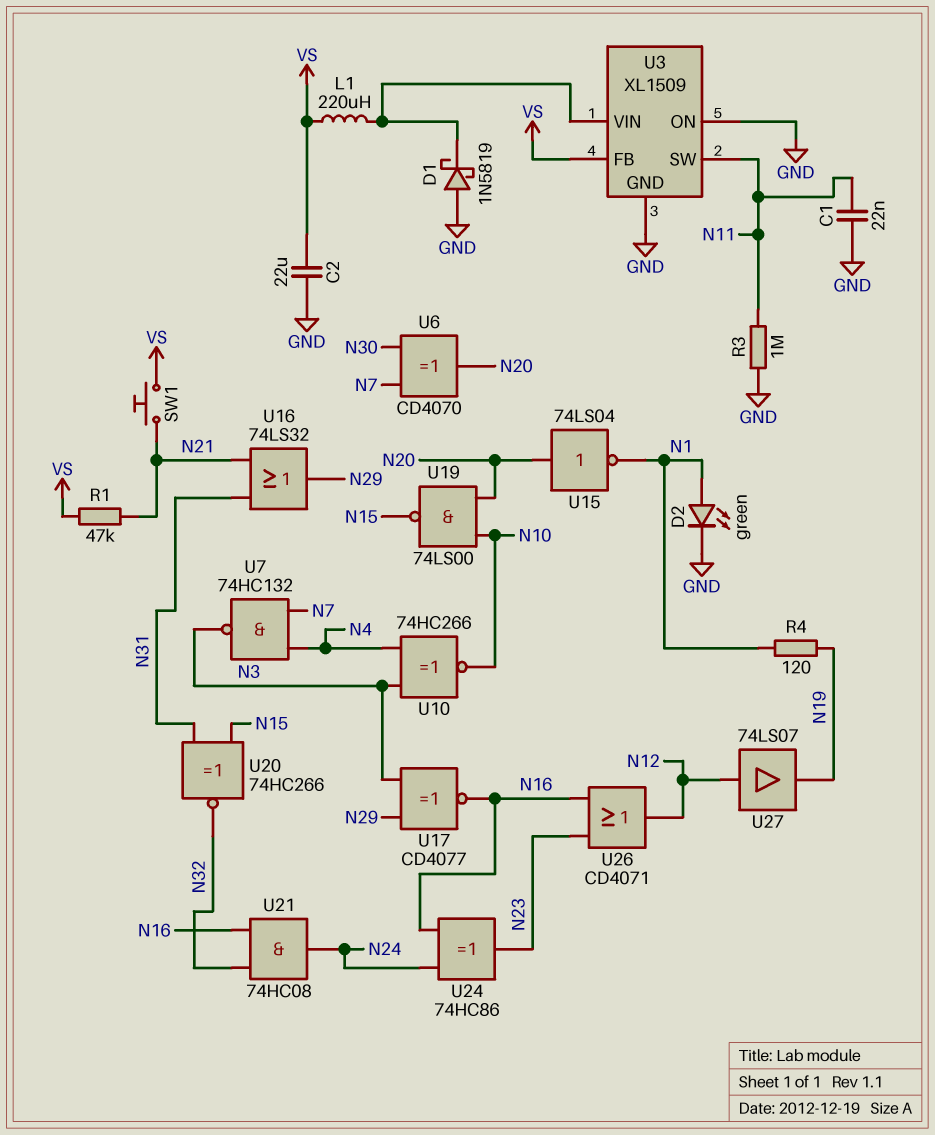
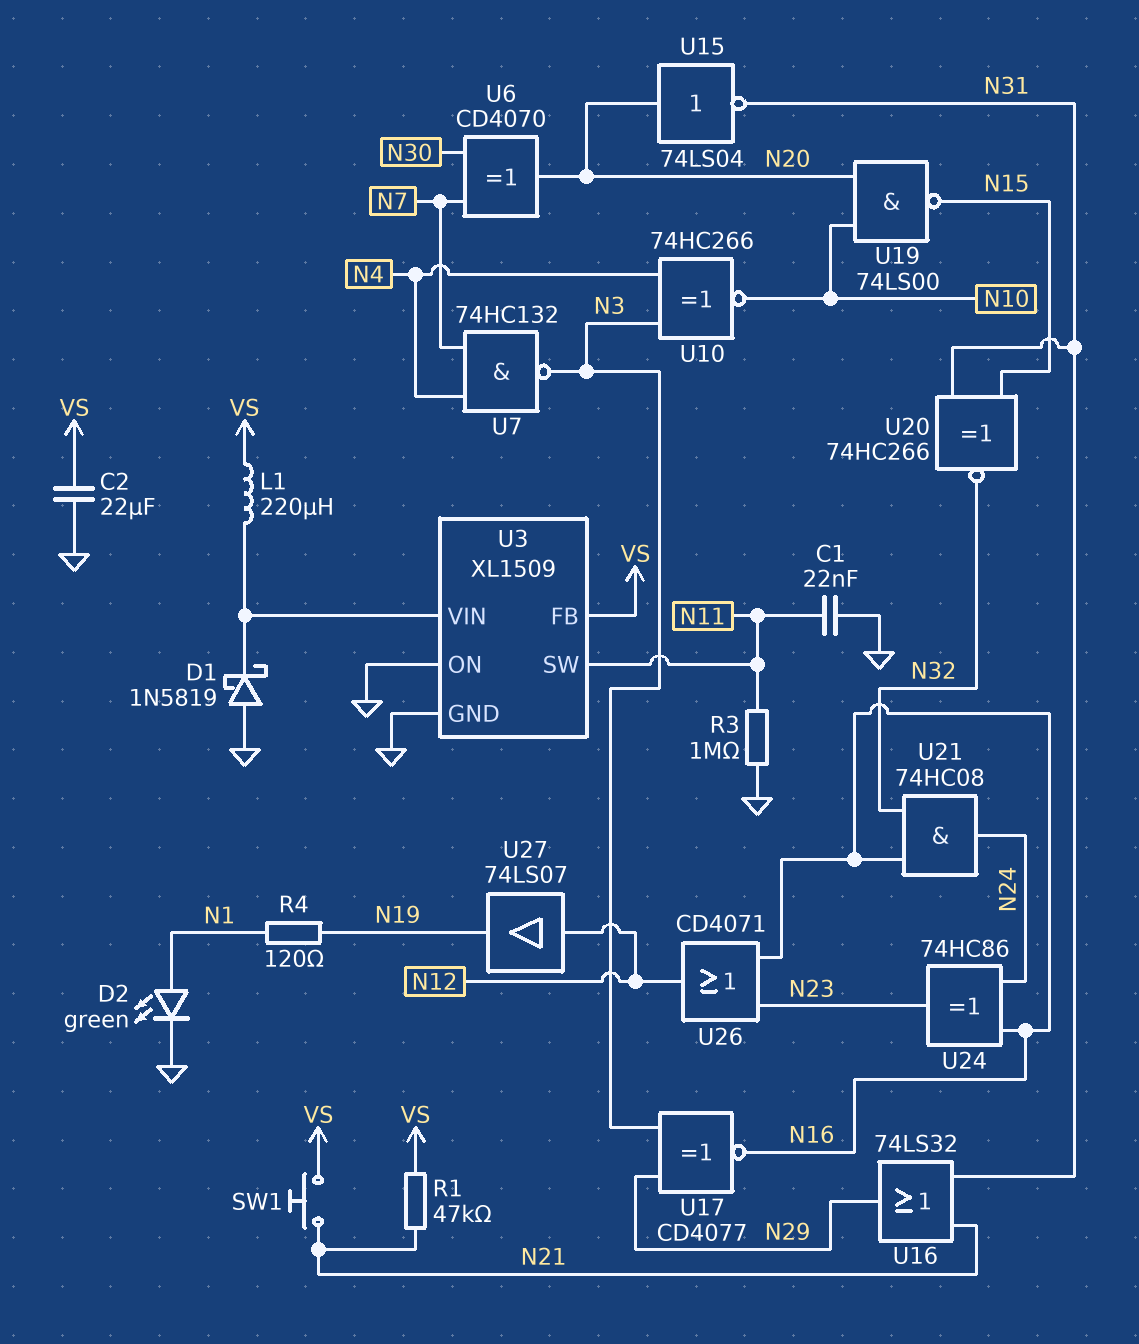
U15: NOT 74LS04 (in N20, out N1) -> NOT 74LS04 (in N20, out N31)

